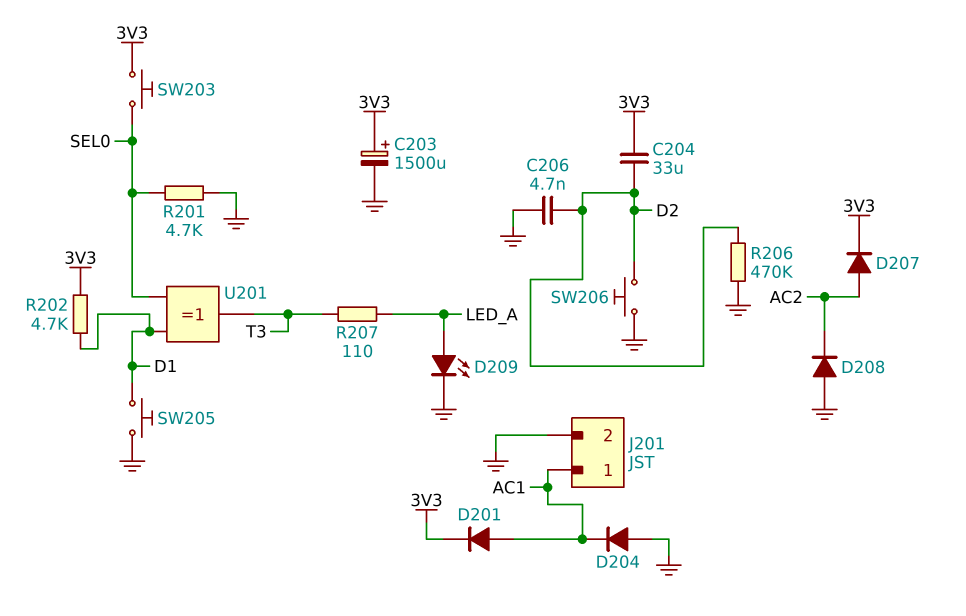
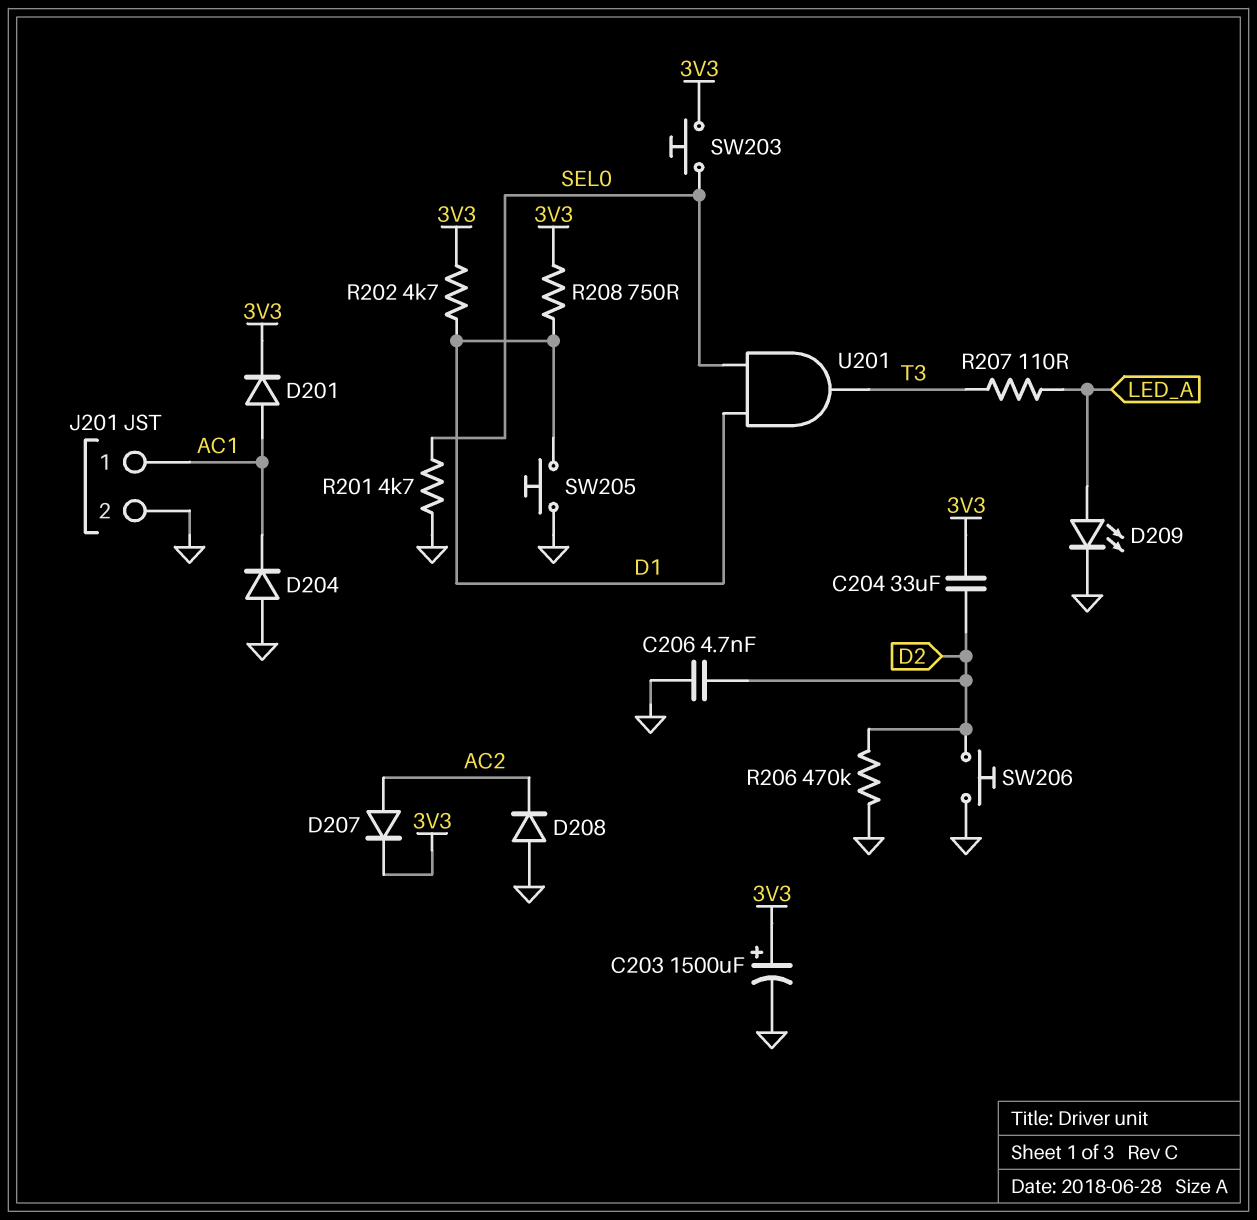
R208: none -> 750 (3V3, D1)
U201: XOR (in D1, in SEL0, out T3) -> AND (in D1, in SEL0, out T3)

